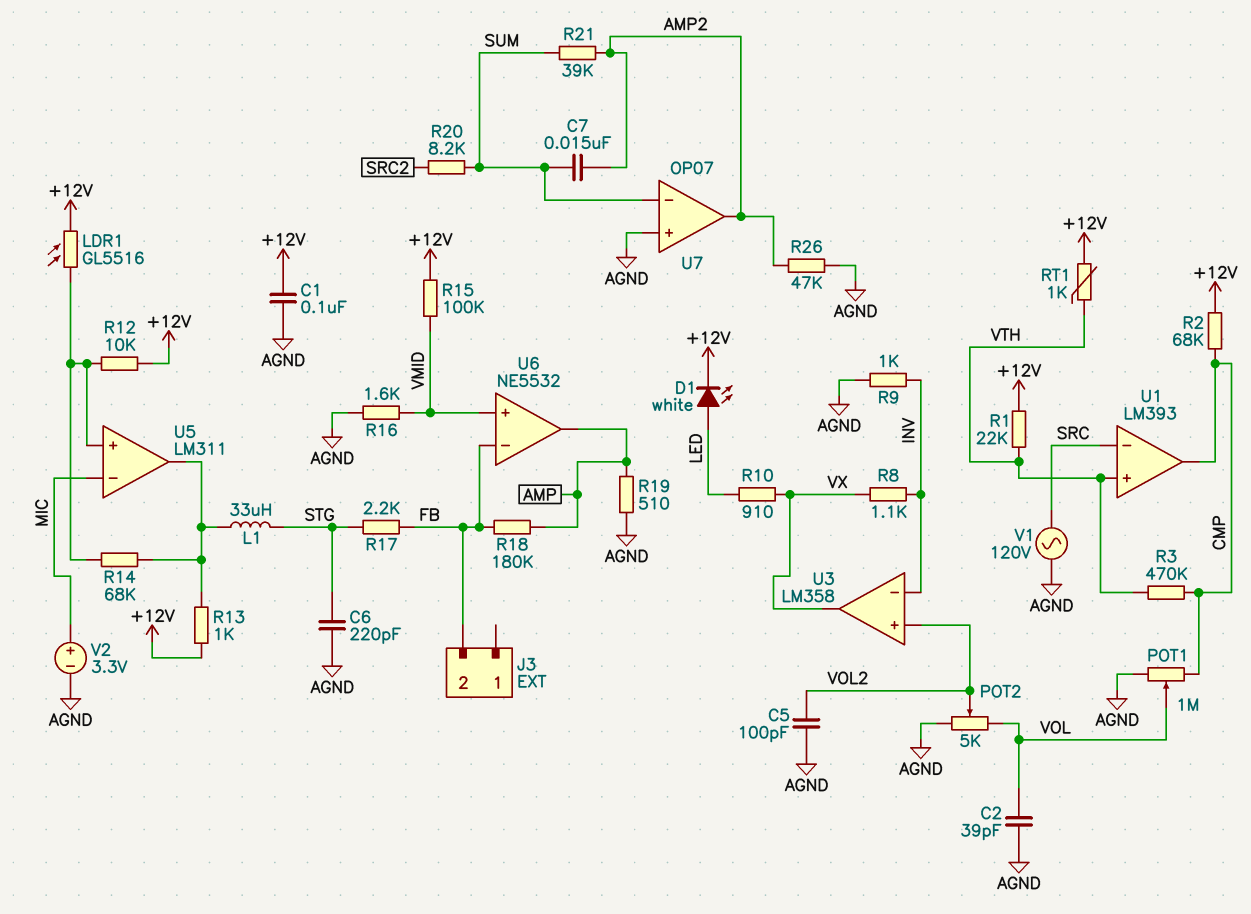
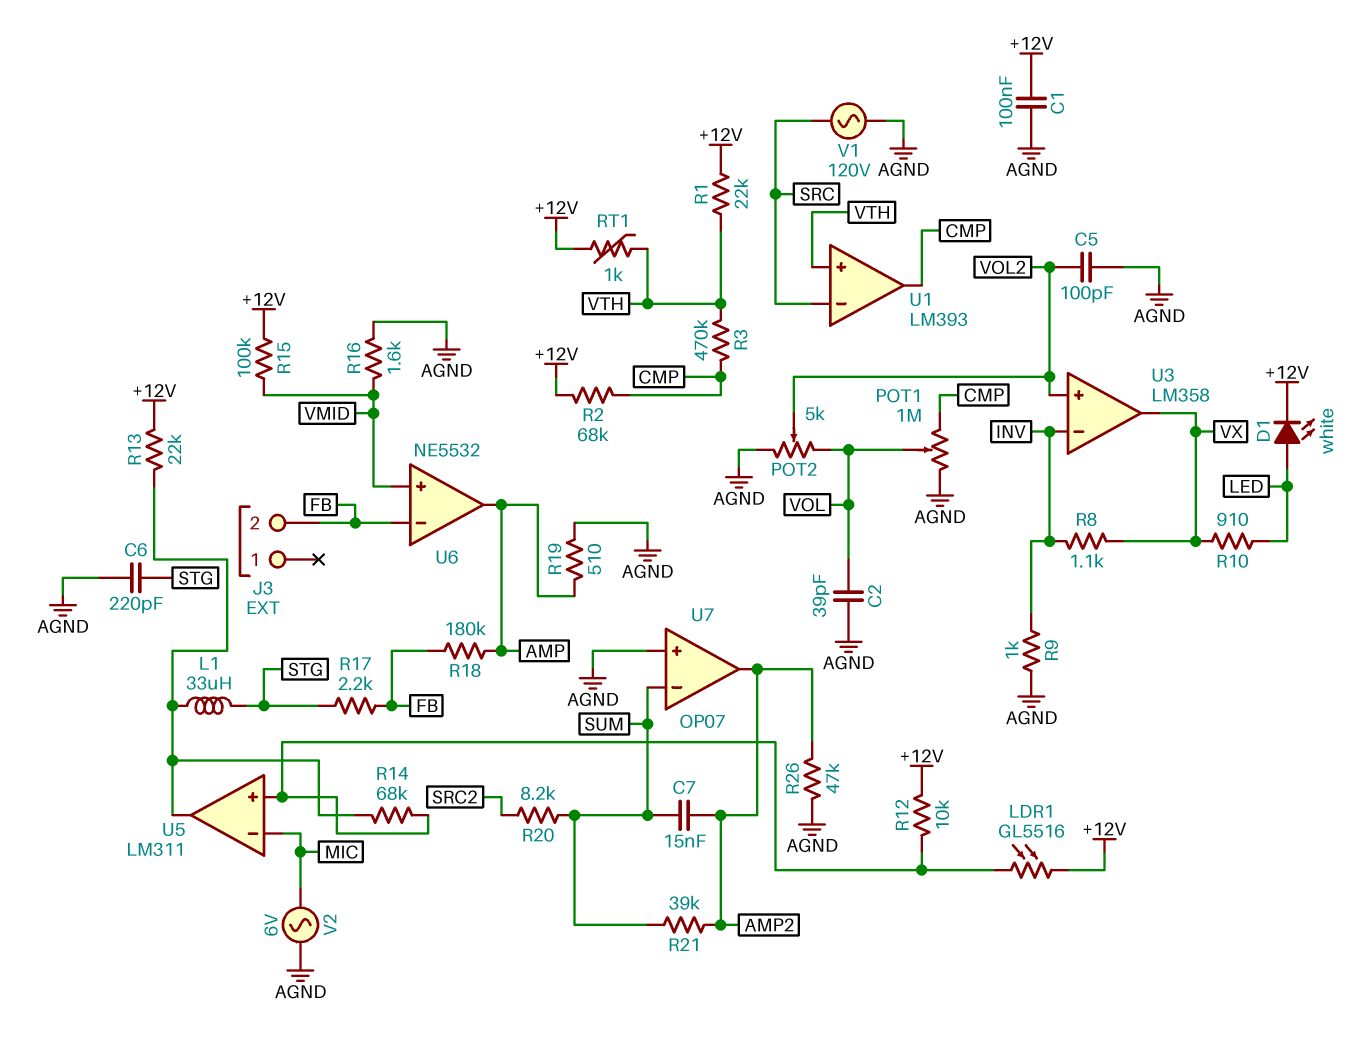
R13: 1k (+12V, U5/out) -> 22k (+12V, U5/out)
V2: 3.3V (plus MIC, minus AGND) -> AC 6V (AGND, MIC)

